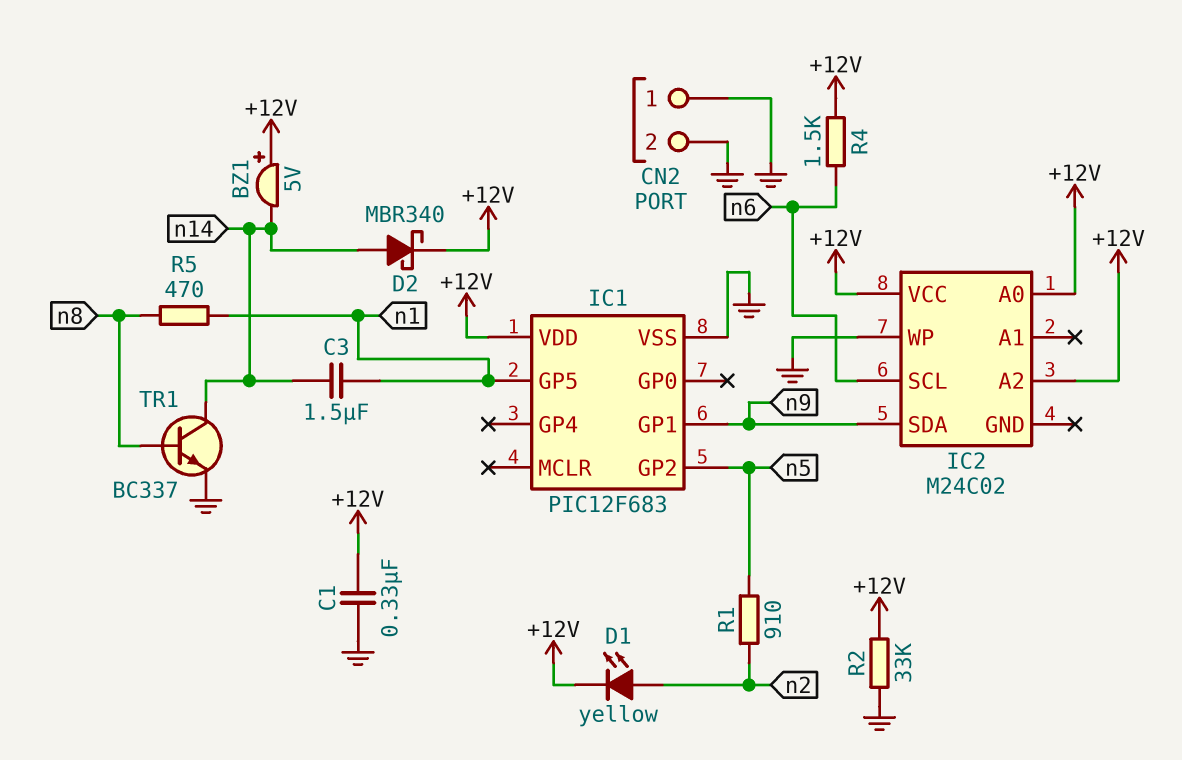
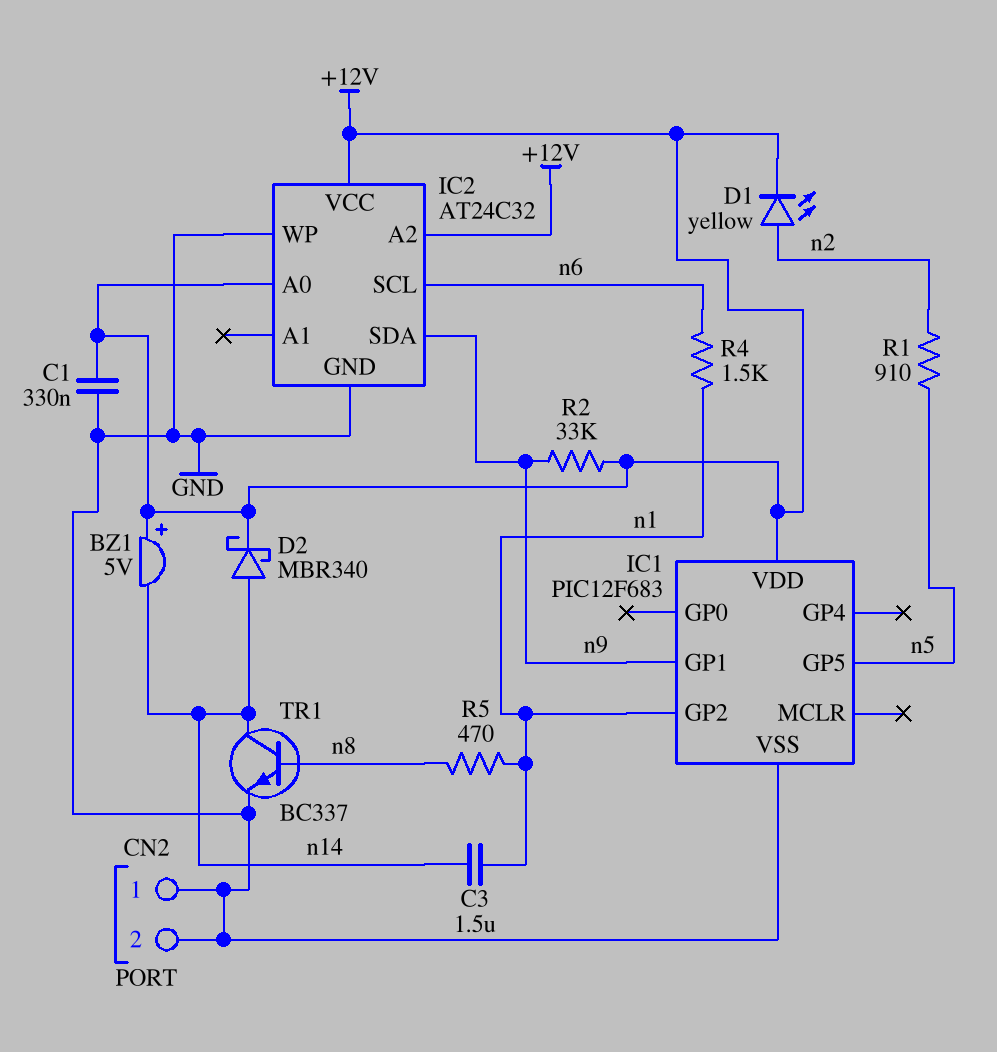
IC1 pin GP2: n5 -> n1
IC1 pin GP5: n1 -> n5
IC2: M24C02 -> AT24C32
IC2 pin GND: none -> GND
R2: 33k (+12V, GND) -> 33k (+12V, n9)
R4: 1.5k (+12V, n6) -> 1.5k (n1, n6)

